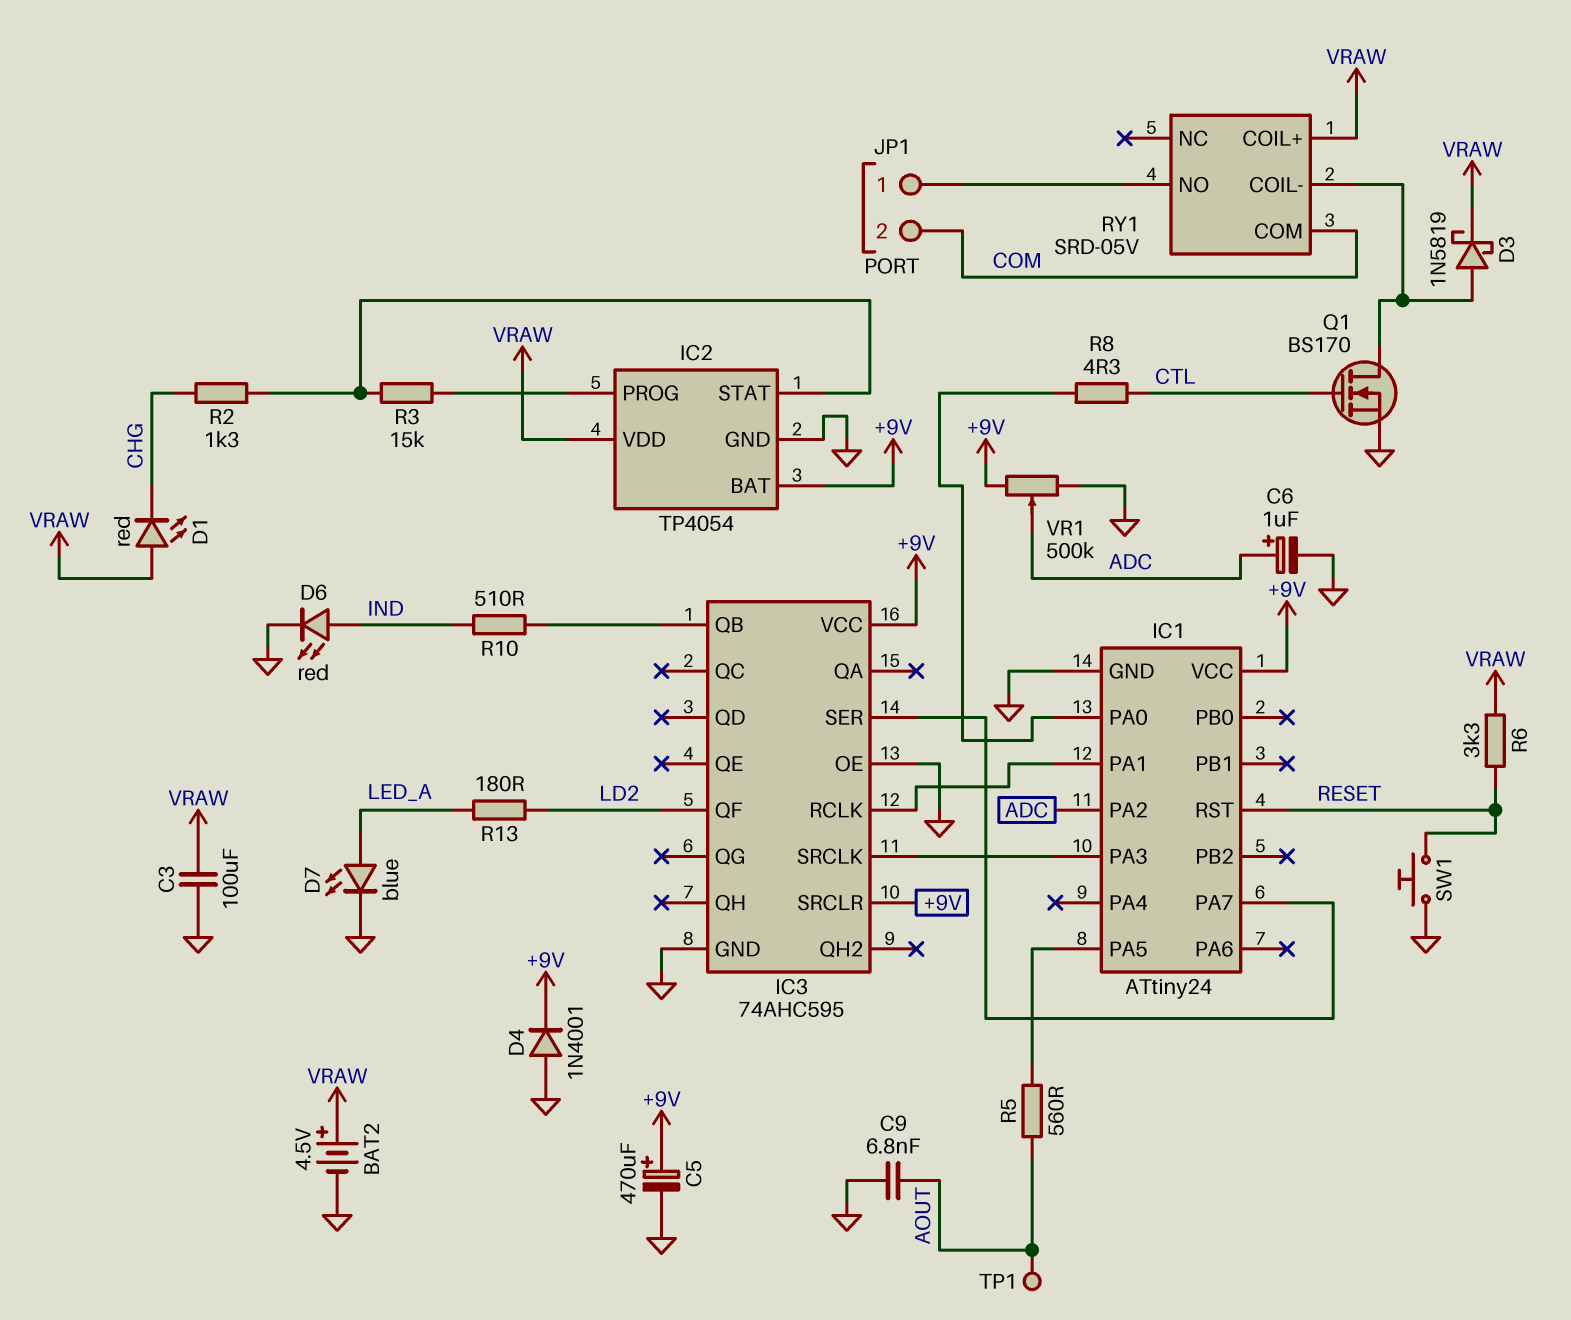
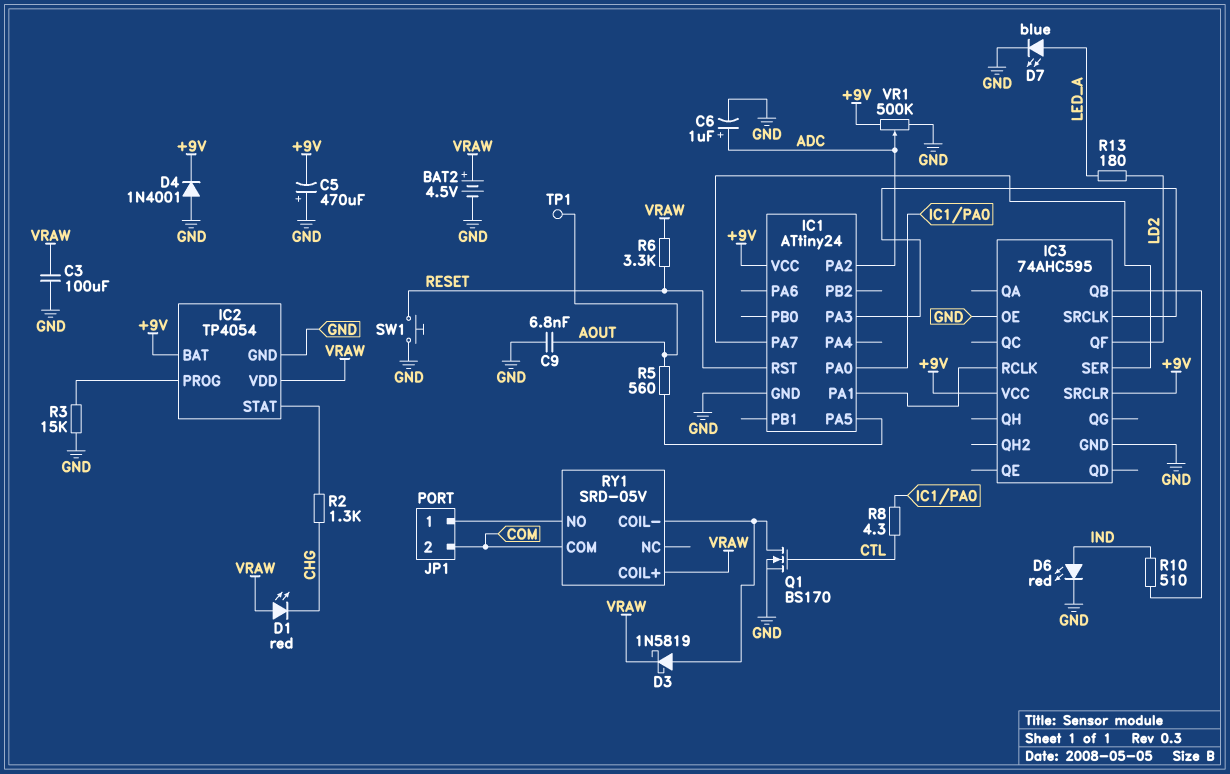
C5: 470uF (plus +9V, minus GND) -> 470uF (plus GND, minus +9V)
R3: 15k (IC2/PROG, IC2/STAT) -> 15k (GND, IC2/PROG)

